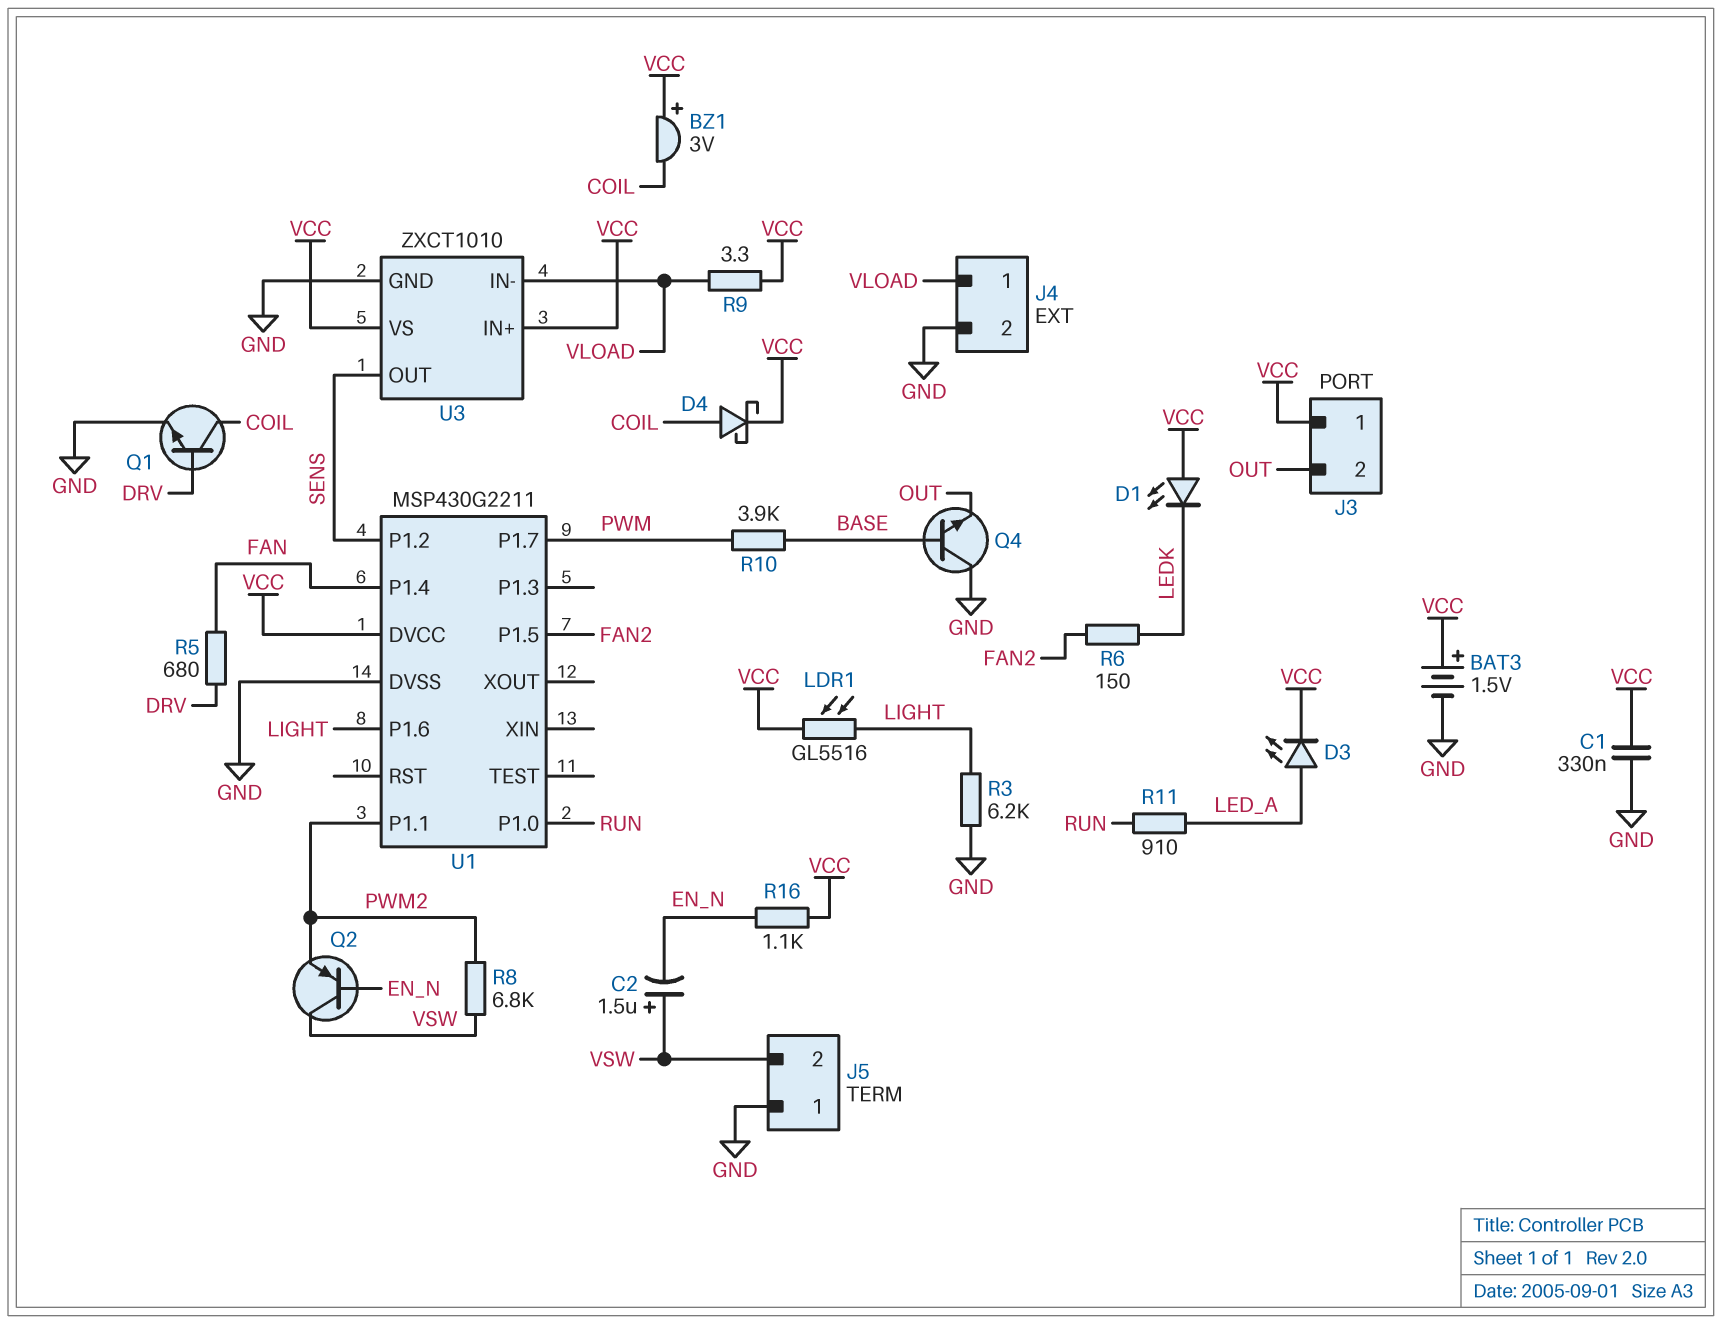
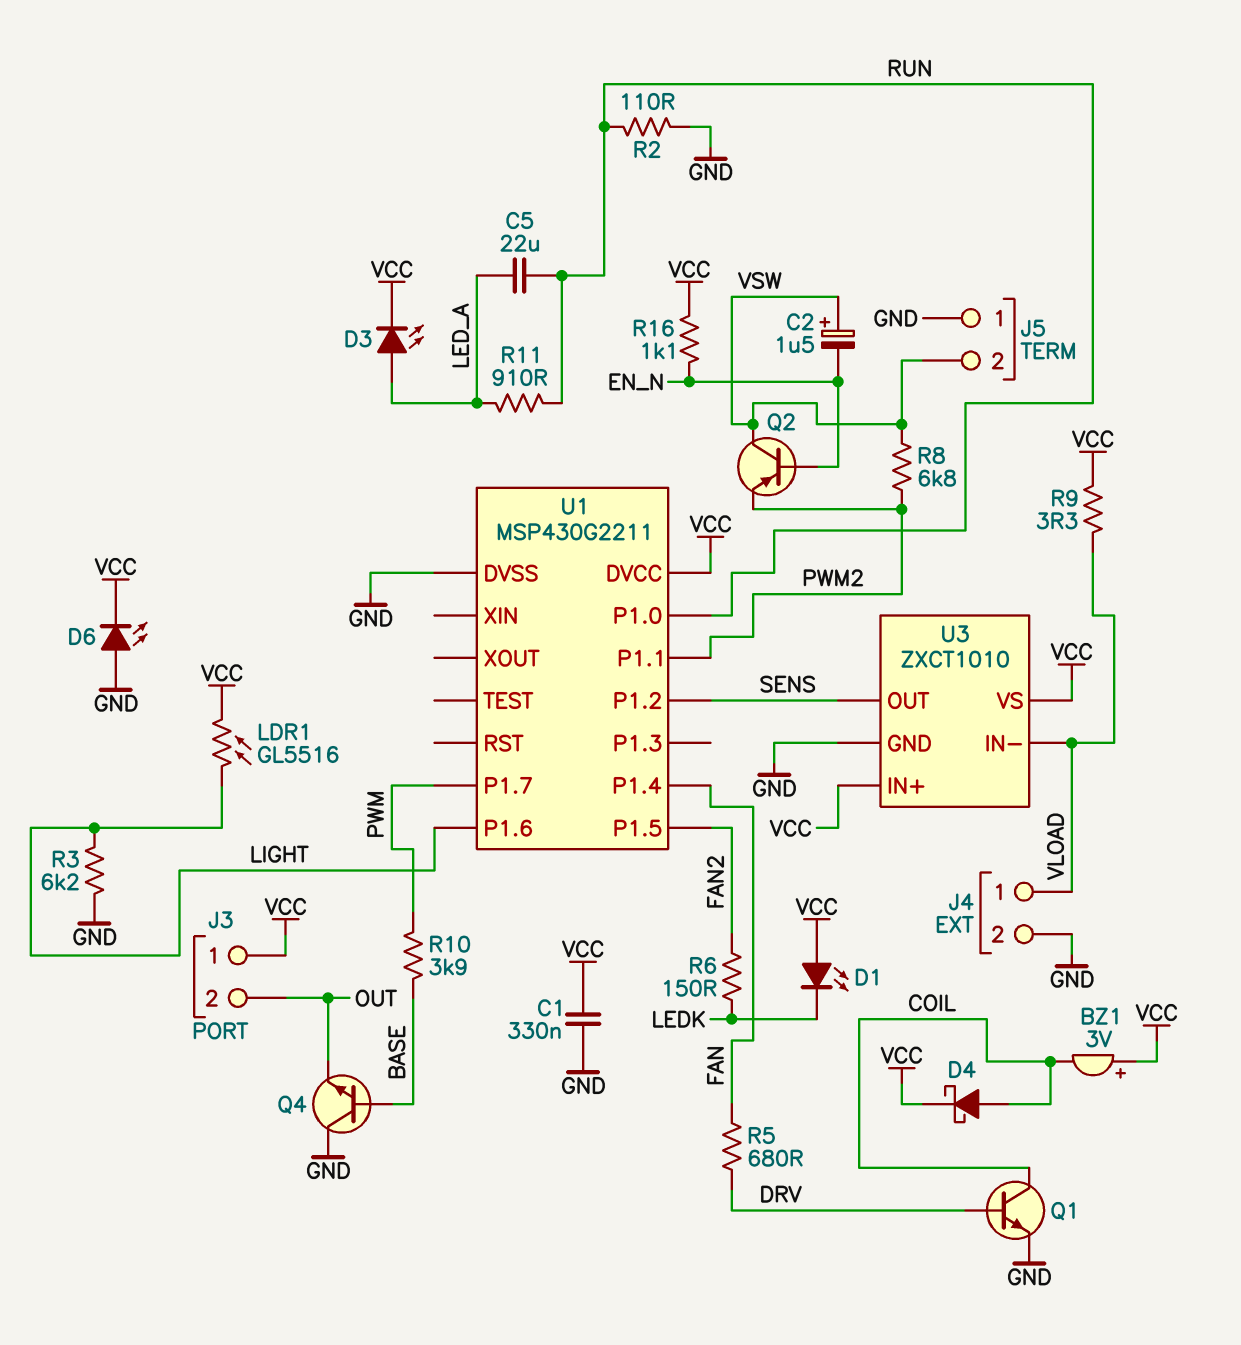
BAT3: 1.5V (plus VCC, minus GND) -> none
C5: none -> 22uF (LED_A, RUN)
D6: none -> LED (A GND, K VCC)
R2: none -> 110 (GND, RUN)

